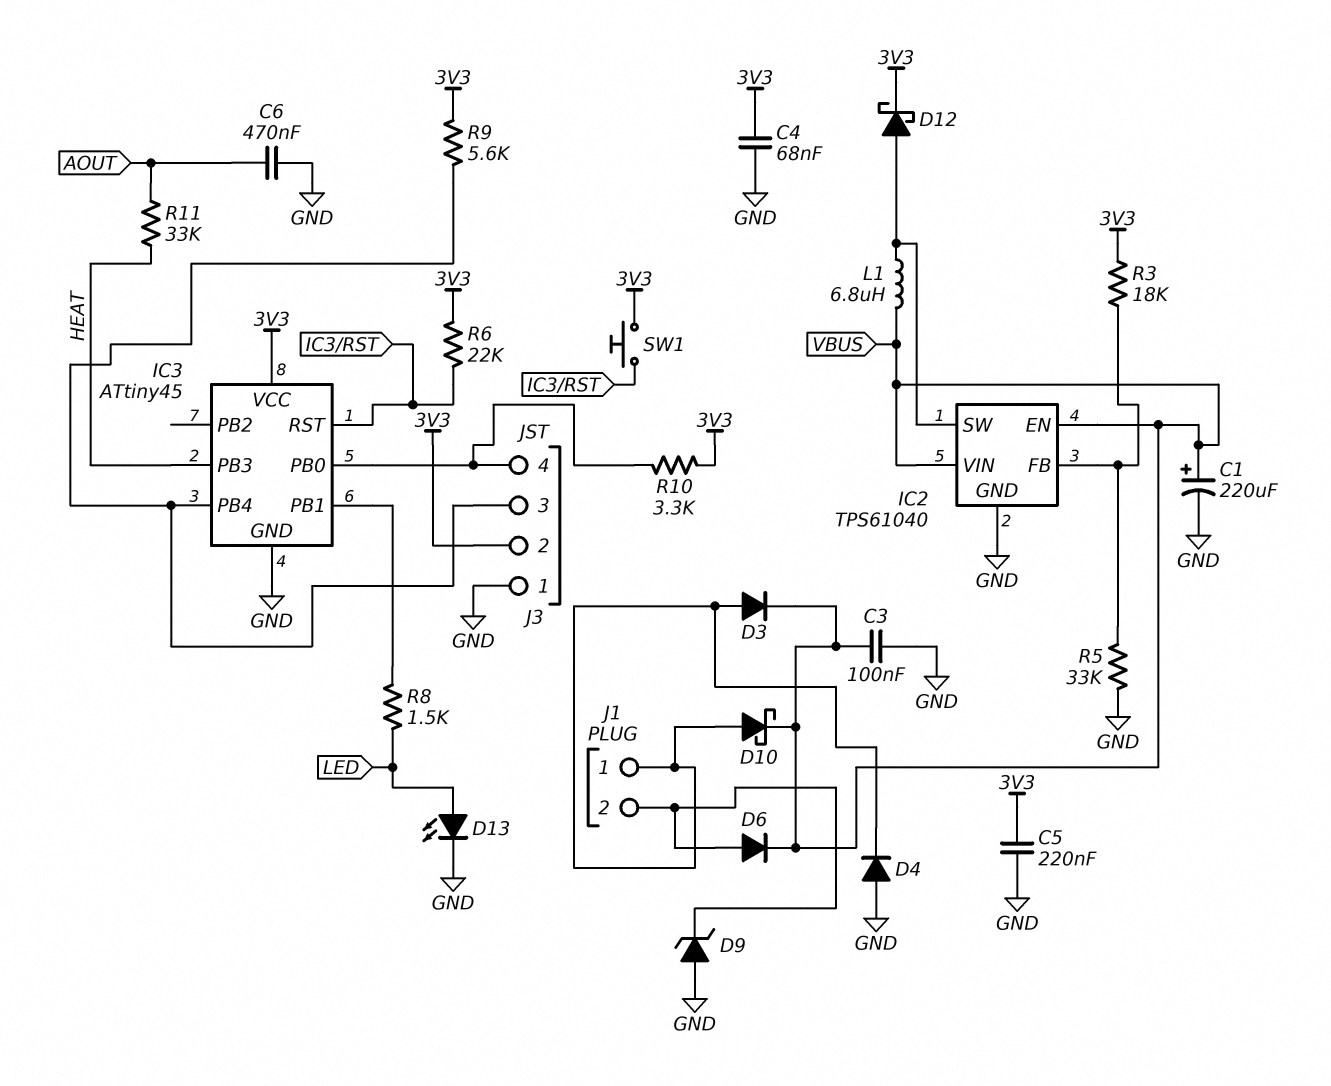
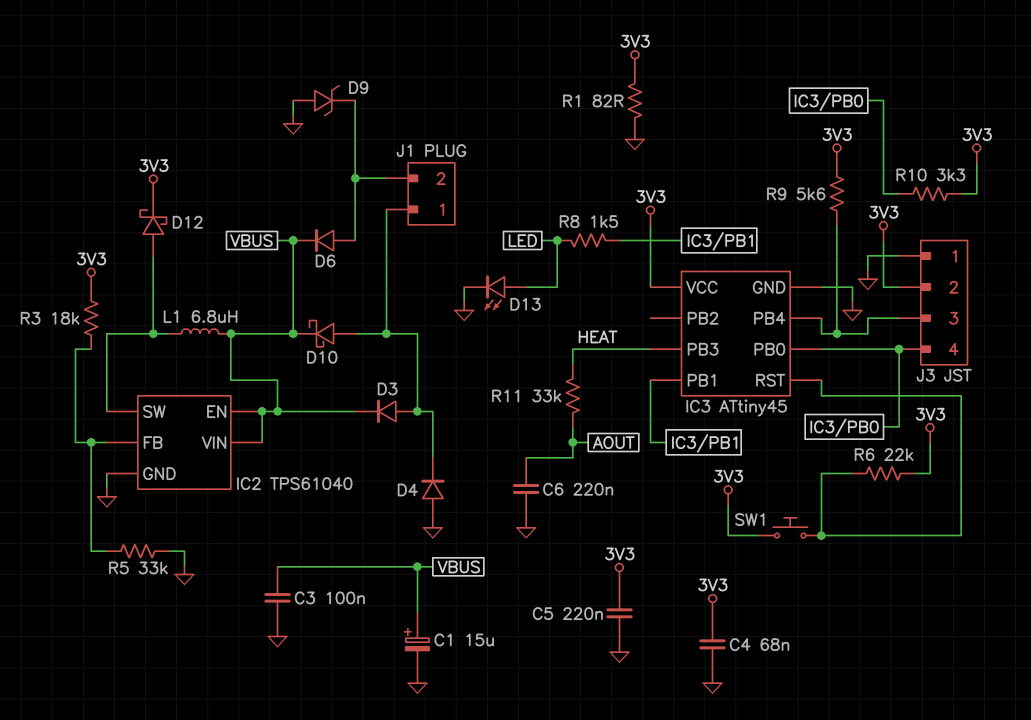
C1: 220uF (plus VBUS, minus GND) -> 15uF (plus VBUS, minus GND)
C6: 470nF (AOUT, GND) -> 220nF (AOUT, GND)
R1: none -> 82 (3V3, GND)

